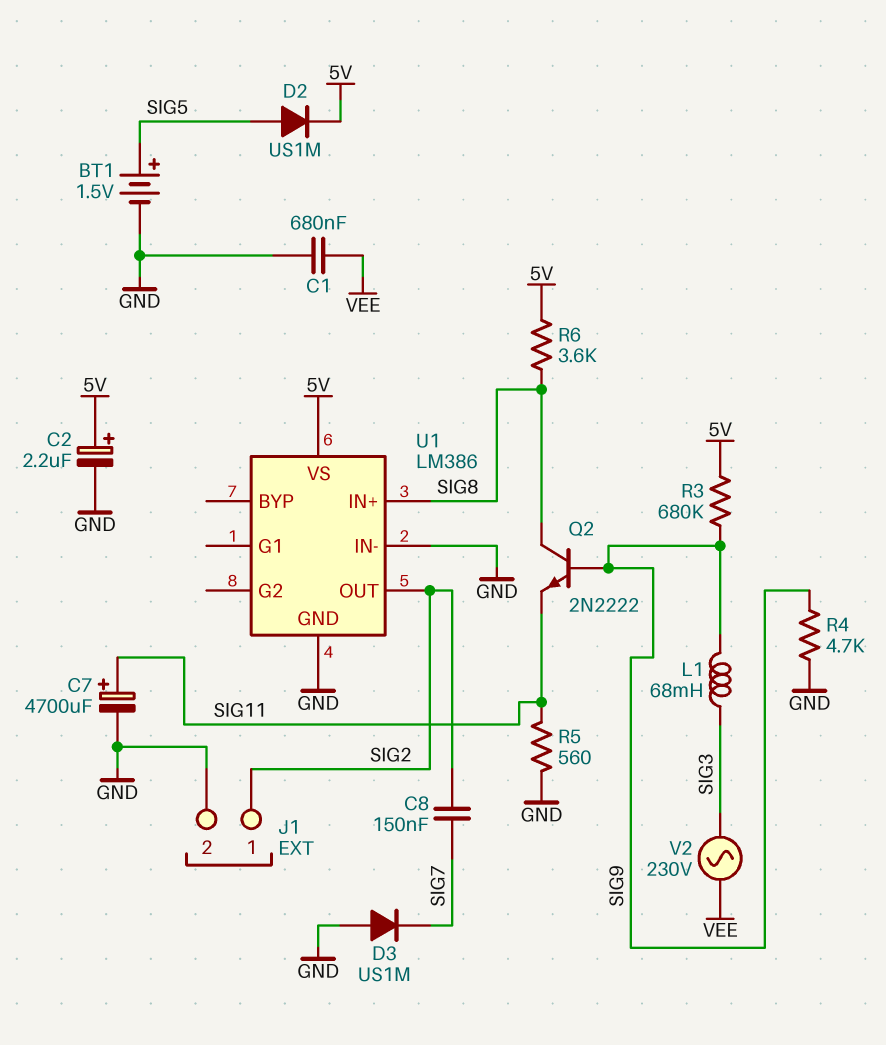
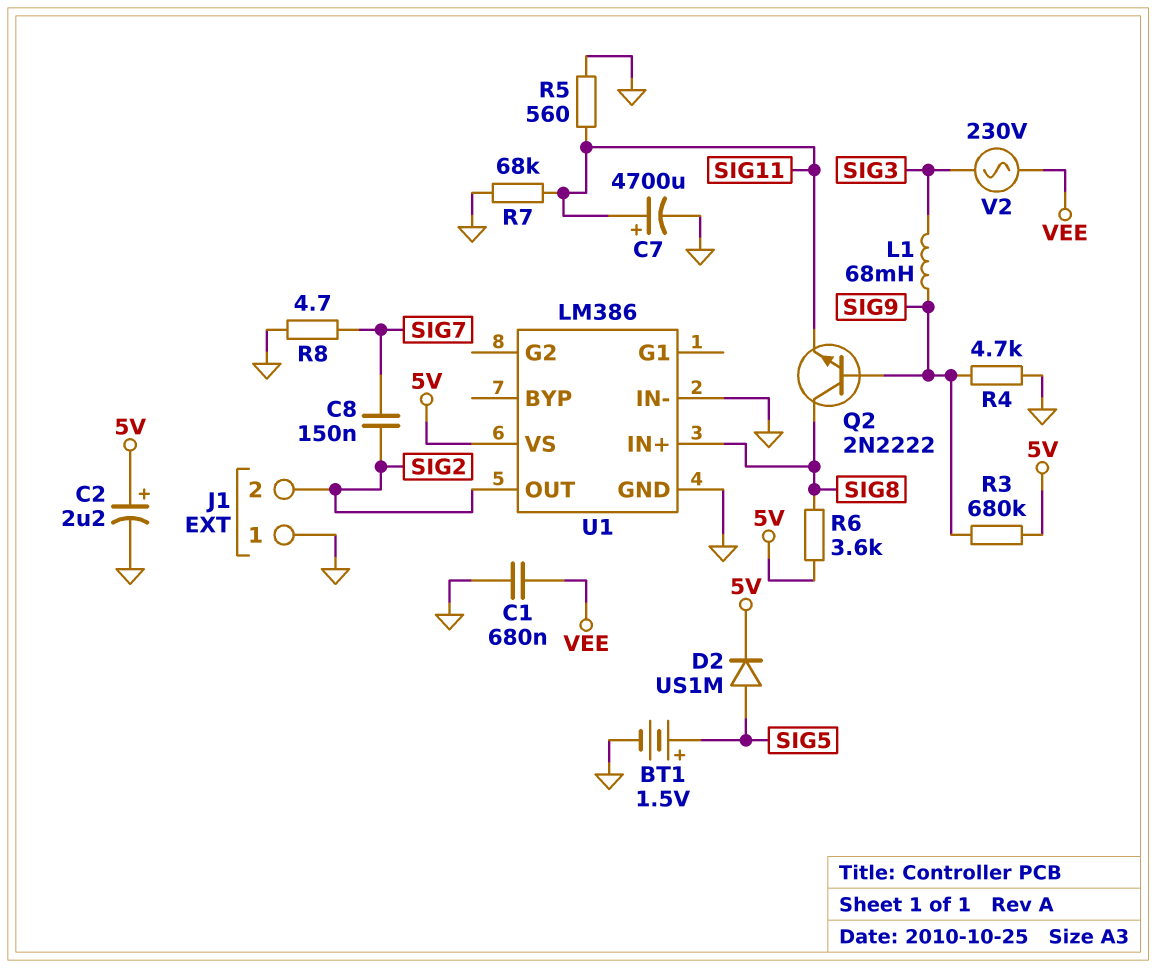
D3: diode US1M (A GND, K SIG7) -> none
J1 pin 1: SIG2 -> GND
J1 pin 2: GND -> SIG2
R7: none -> 68k (GND, SIG11)
R8: none -> 4.7 (GND, SIG7)

